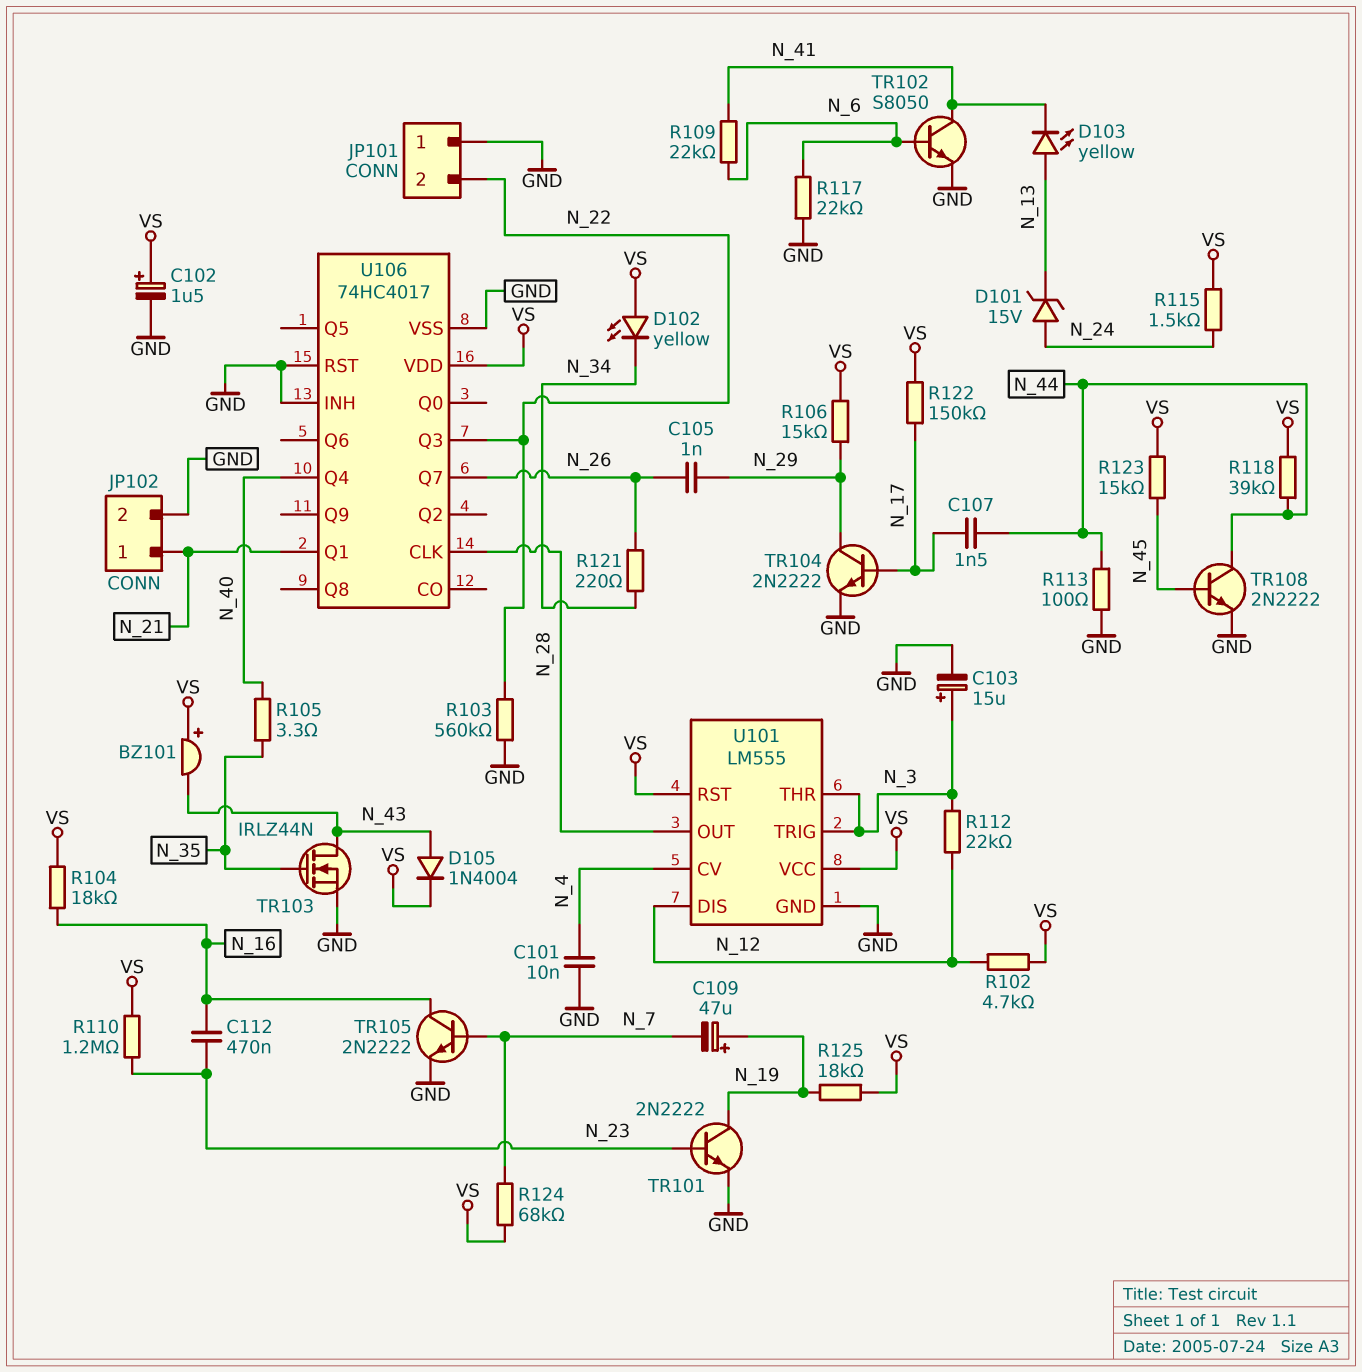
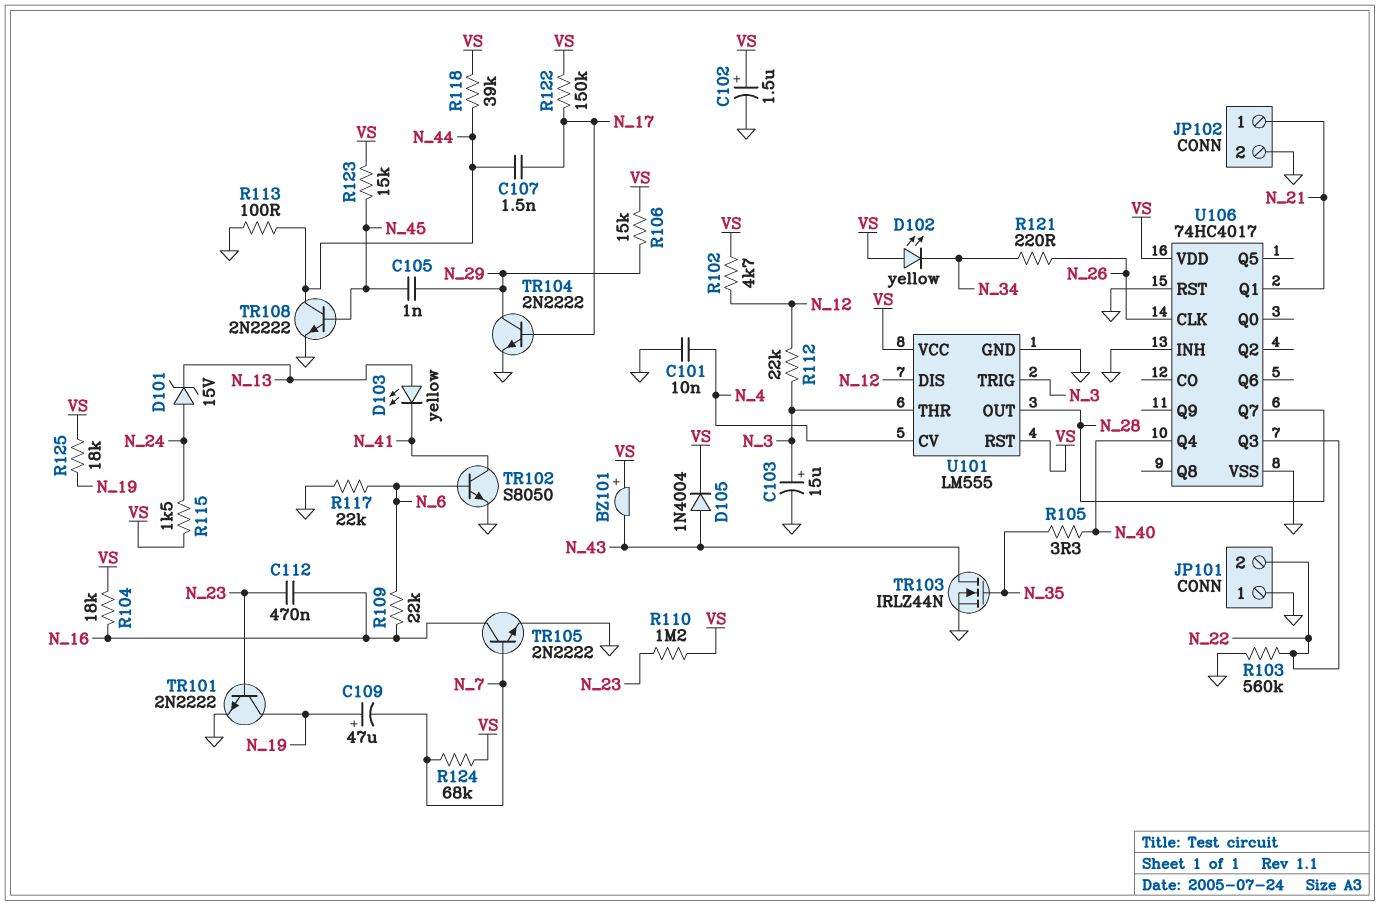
C105: 1nF (N_26, N_29) -> 1nF (N_29, N_45)
R109: 22k (N_6, N_41) -> 22k (N_6, N_16)
U106 pin CLK: N_28 -> N_26
U106 pin Q7: N_26 -> N_28

